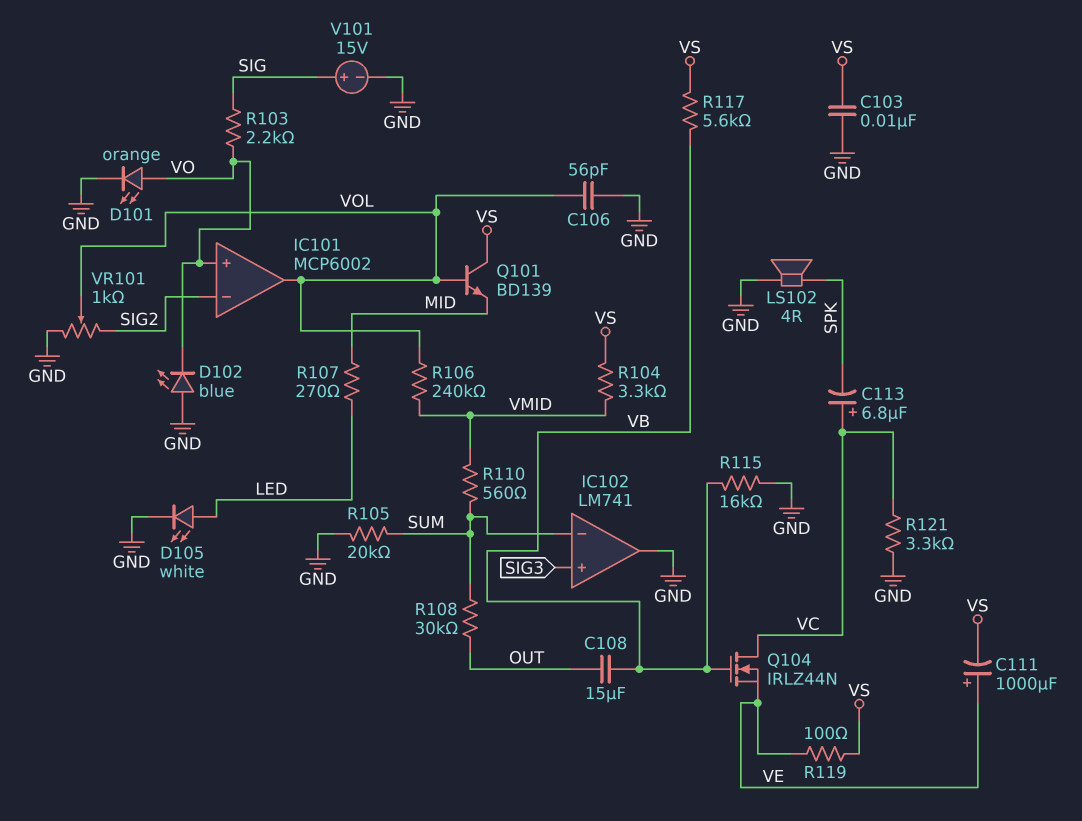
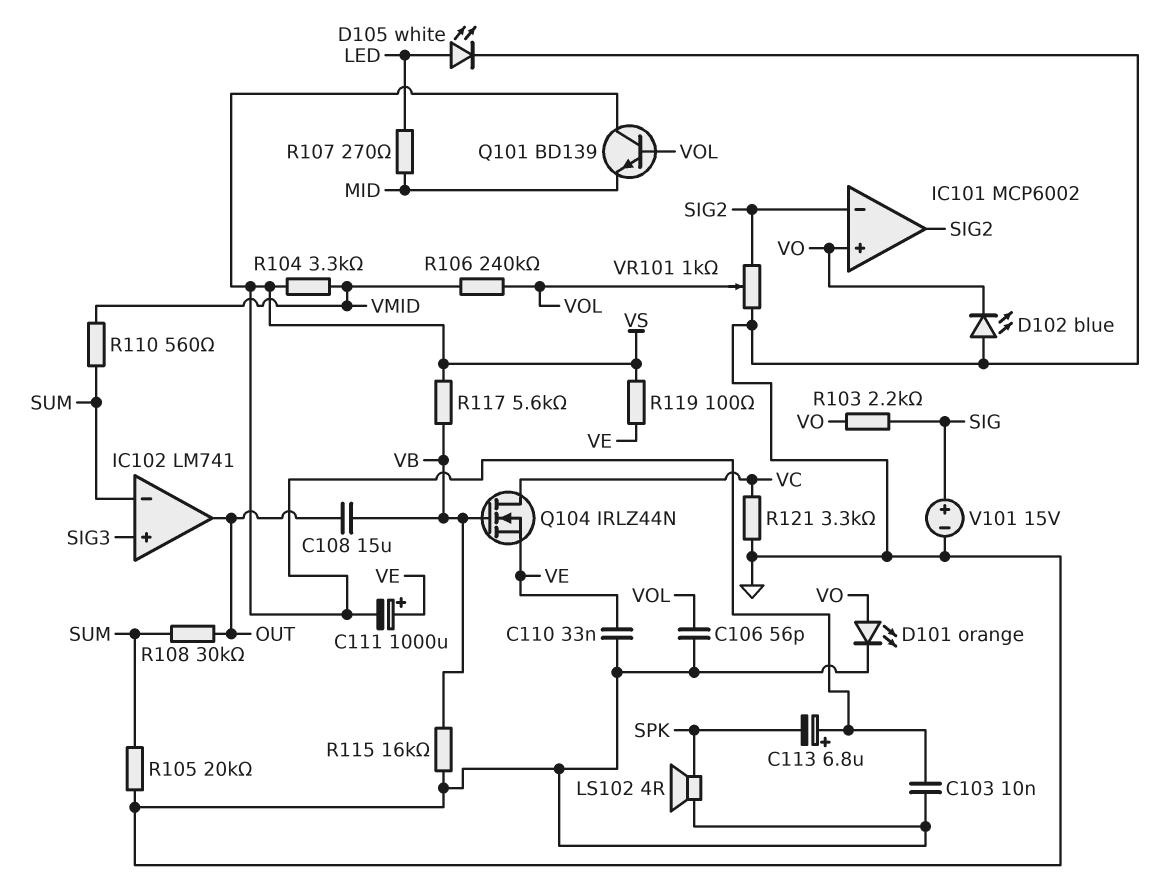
C110: none -> 33nF (GND, VE)
C113: 6.8uF (plus VC, minus SPK) -> 6.8uF (plus VS, minus SPK)
IC101 pin out: VOL -> SIG2
IC102 pin out: GND -> OUT

